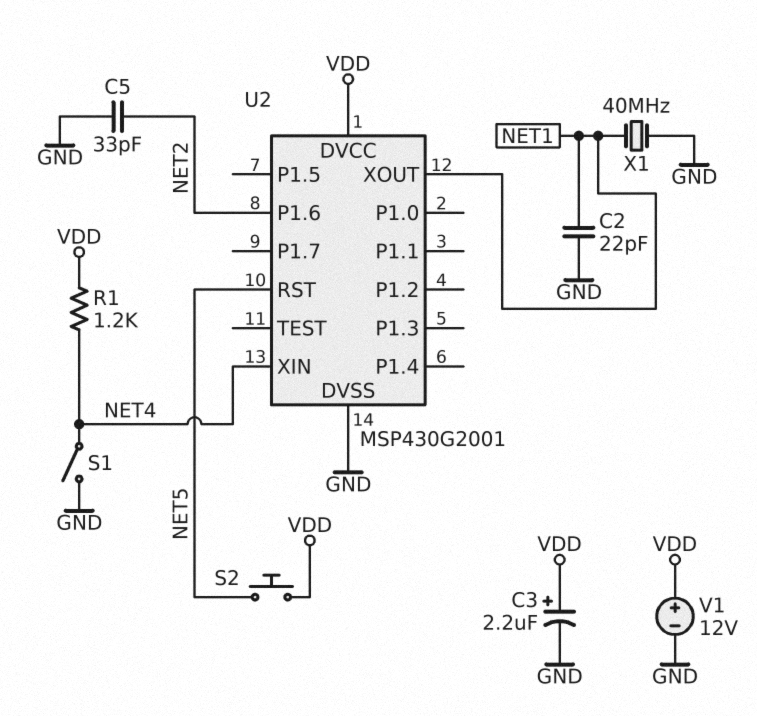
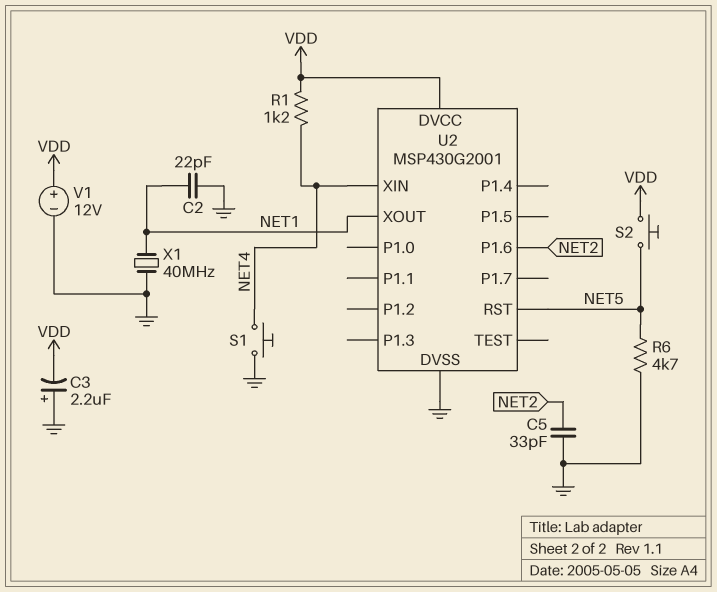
C3: 2.2uF (plus VDD, minus GND) -> 2.2uF (plus GND, minus VDD)
R6: none -> 4.7k (GND, NET5)
S1: switch (GND, NET4) -> button (GND, NET4)

